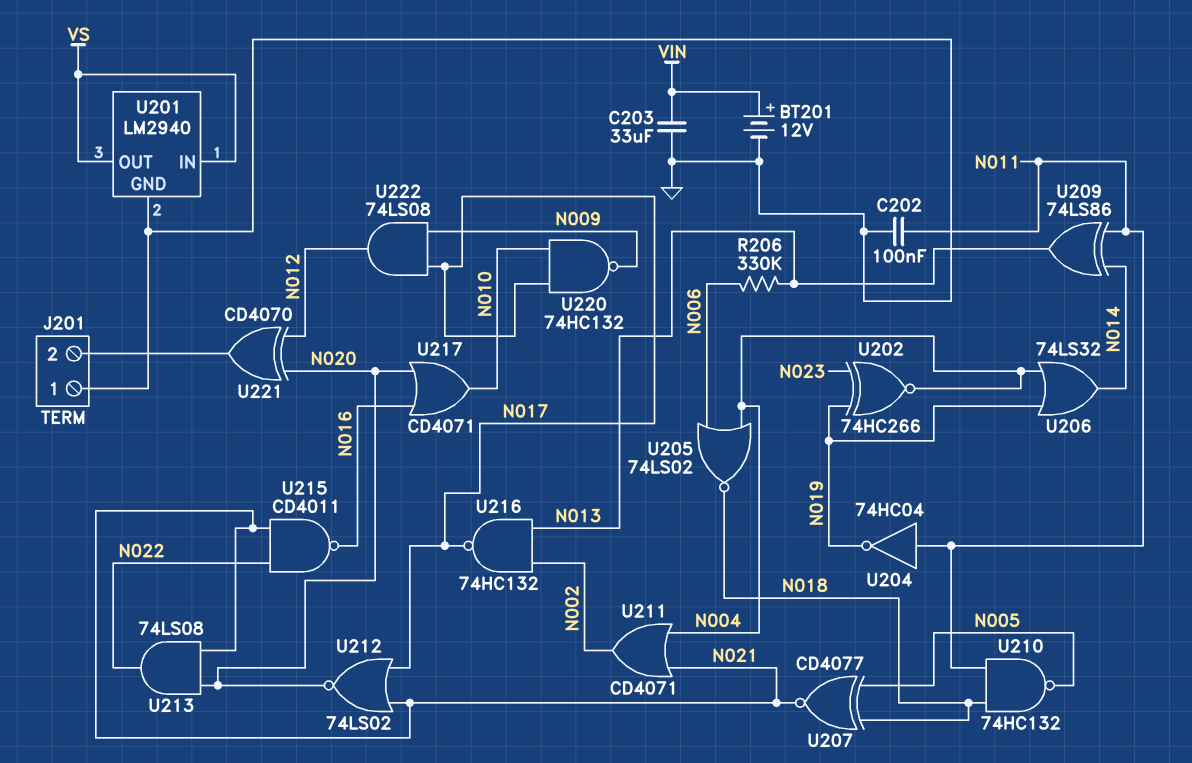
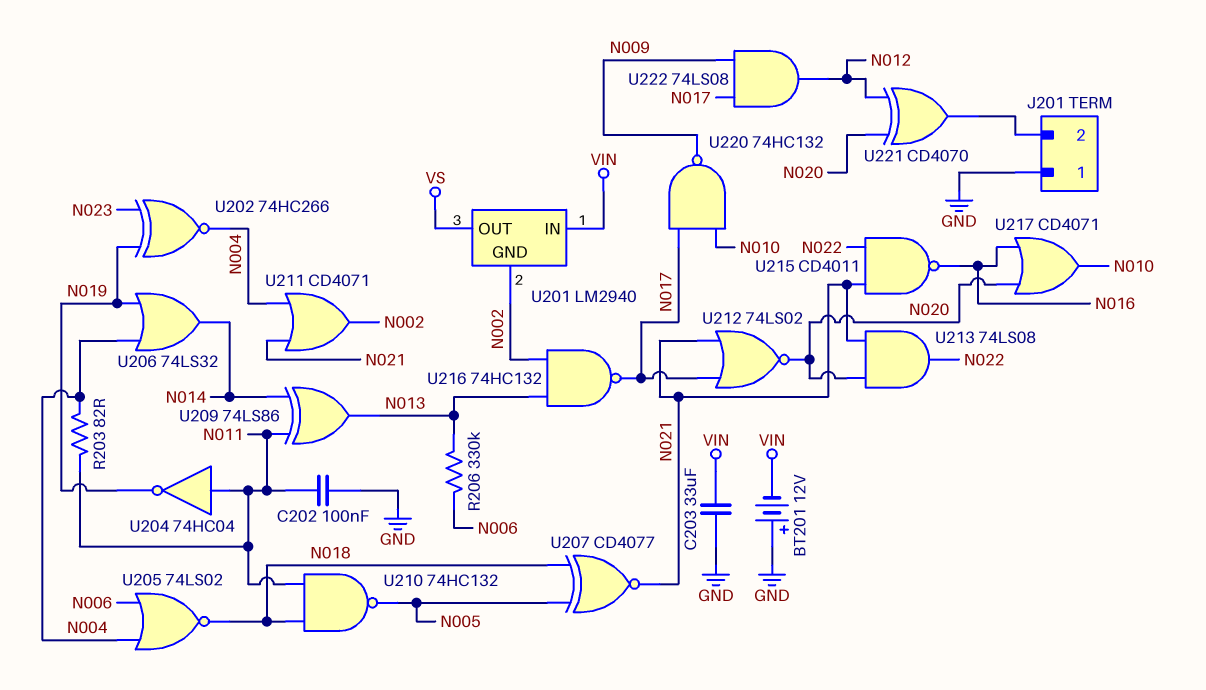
BT201: 12V (plus VIN, minus GND) -> 12V (plus GND, minus VIN)
R203: none -> 82 (N004, N011)
U201 pin GND: GND -> N002
U201 pin IN: VS -> VIN

